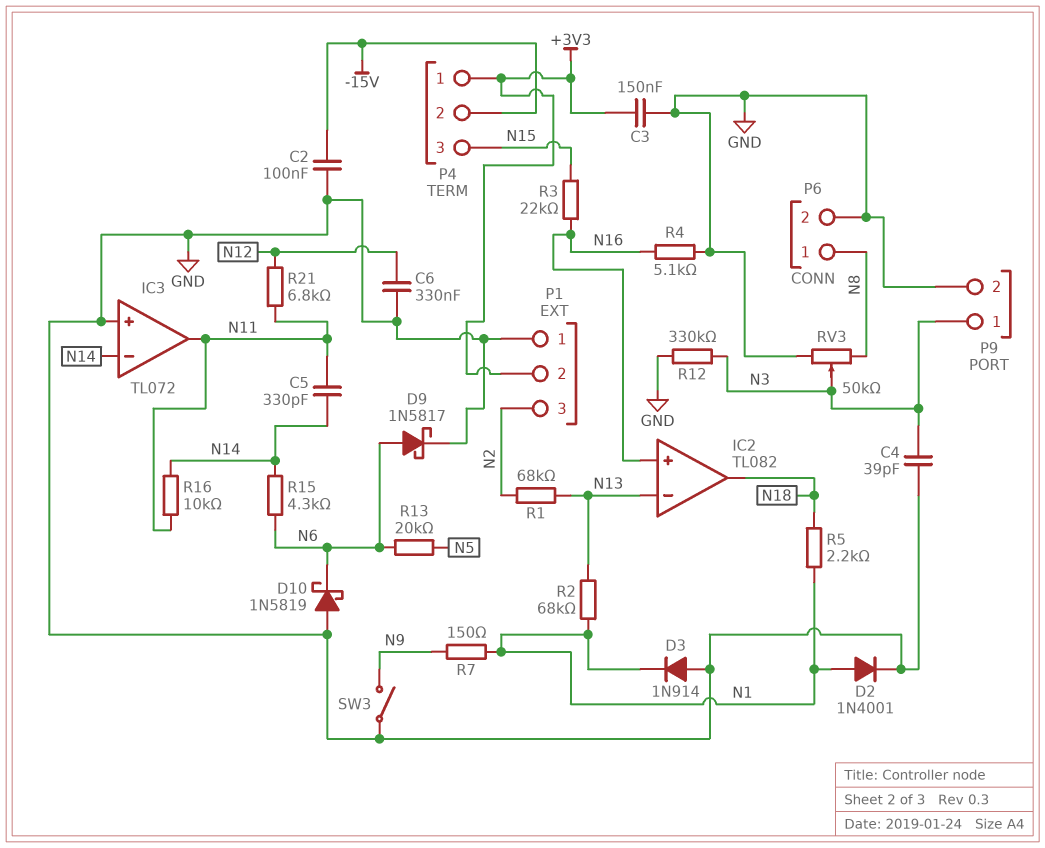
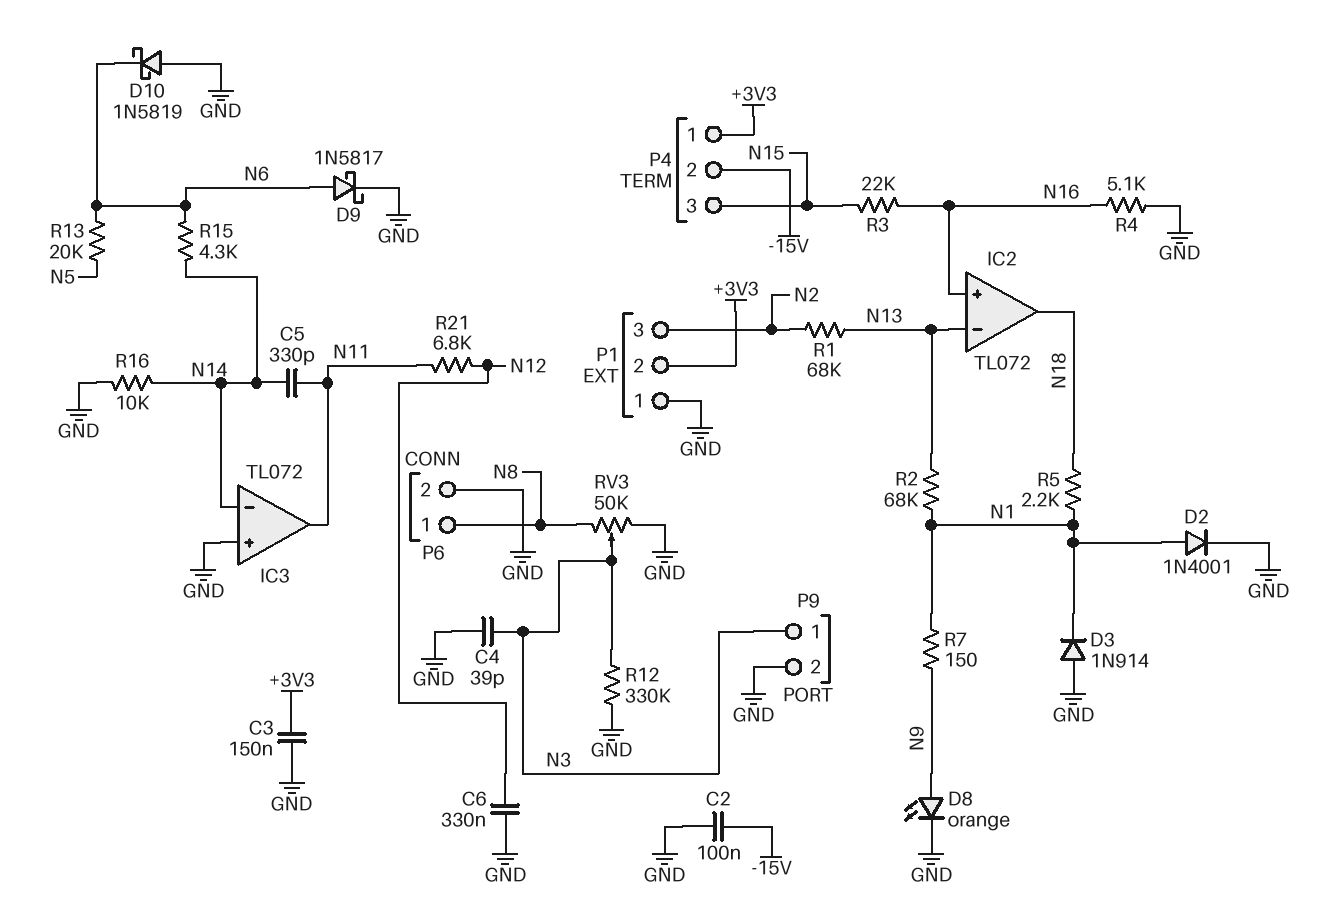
D8: none -> LED orange (A N9, K GND)
IC2: TL082 -> TL072
R16: 10k (N11, N14) -> 10k (GND, N14)
SW3: switch (GND, N9) -> none

